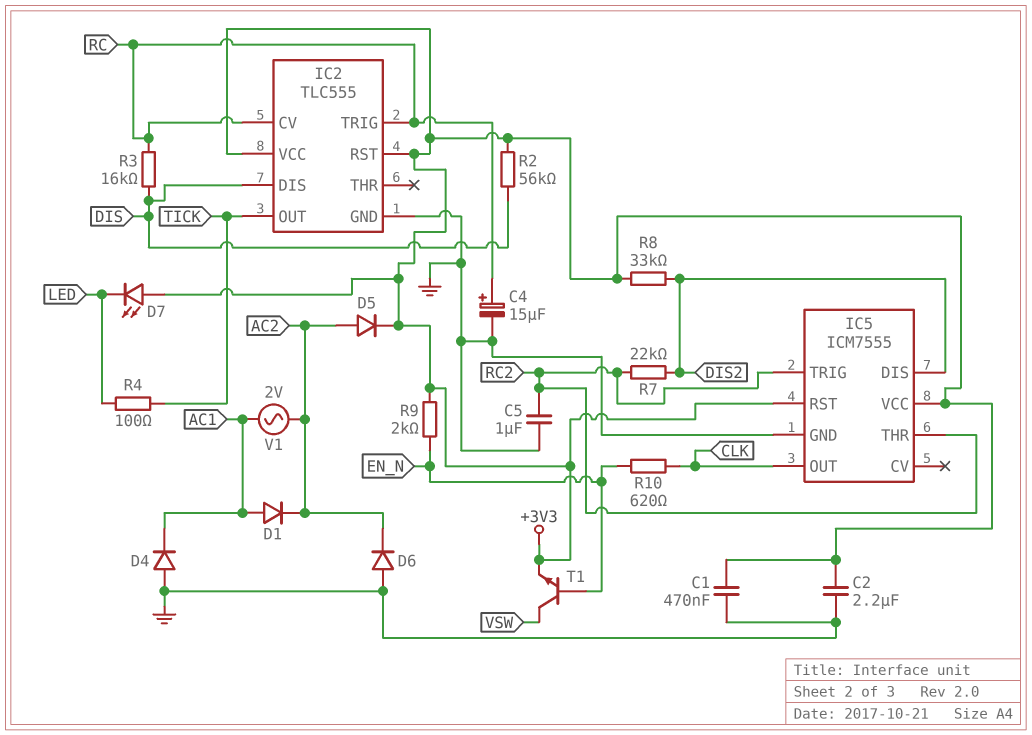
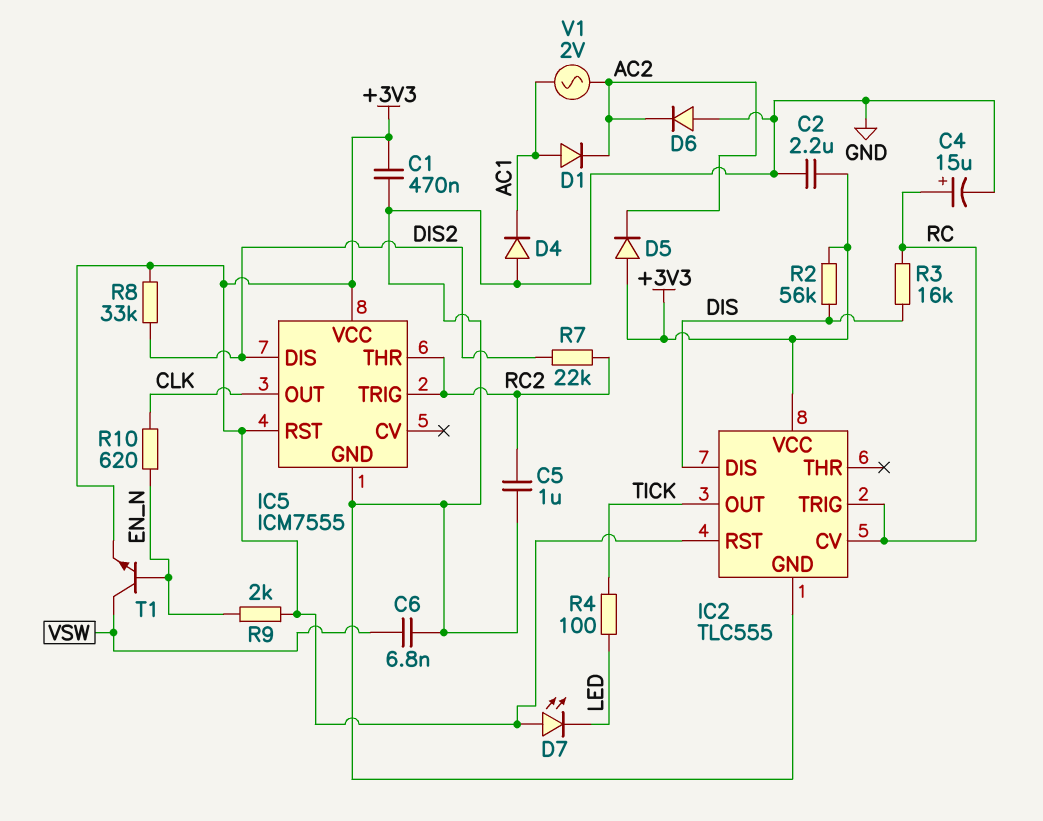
C6: none -> 6.8nF (GND, VSW)
D5: diode (A AC2, K +3V3) -> diode (A +3V3, K AC2)

